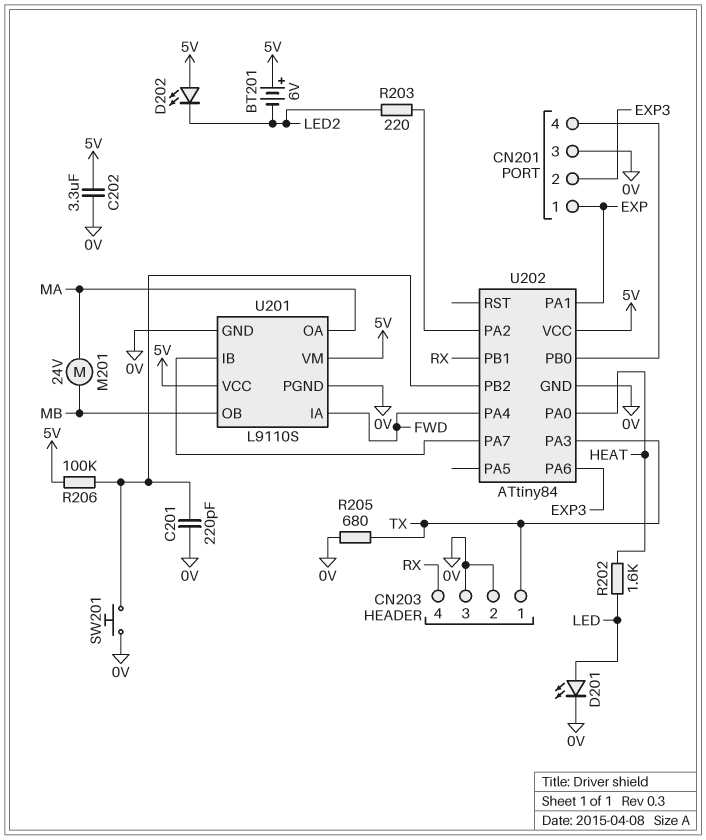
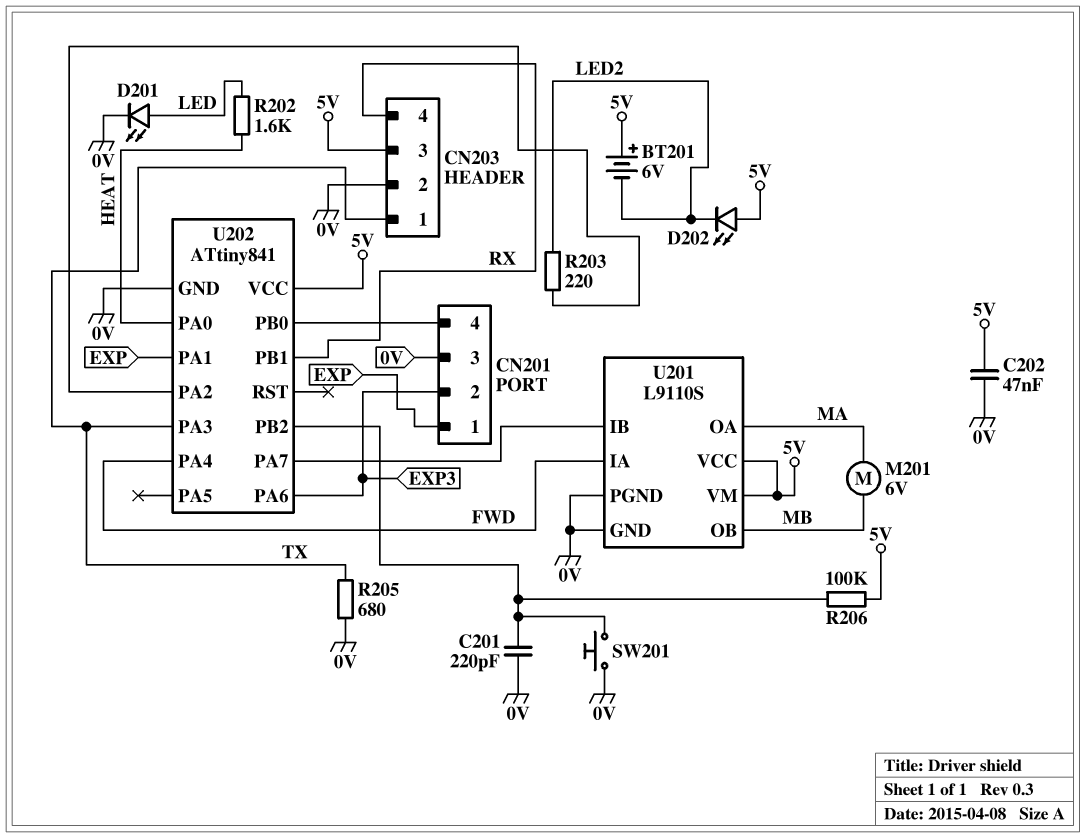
C202: 3.3uF (0V, 5V) -> 47nF (0V, 5V)
CN203 pin 3: 0V -> 5V
M201: motor 24V (MA, MB) -> motor 6V (MA, MB)
U202: ATtiny84 -> ATtiny841

